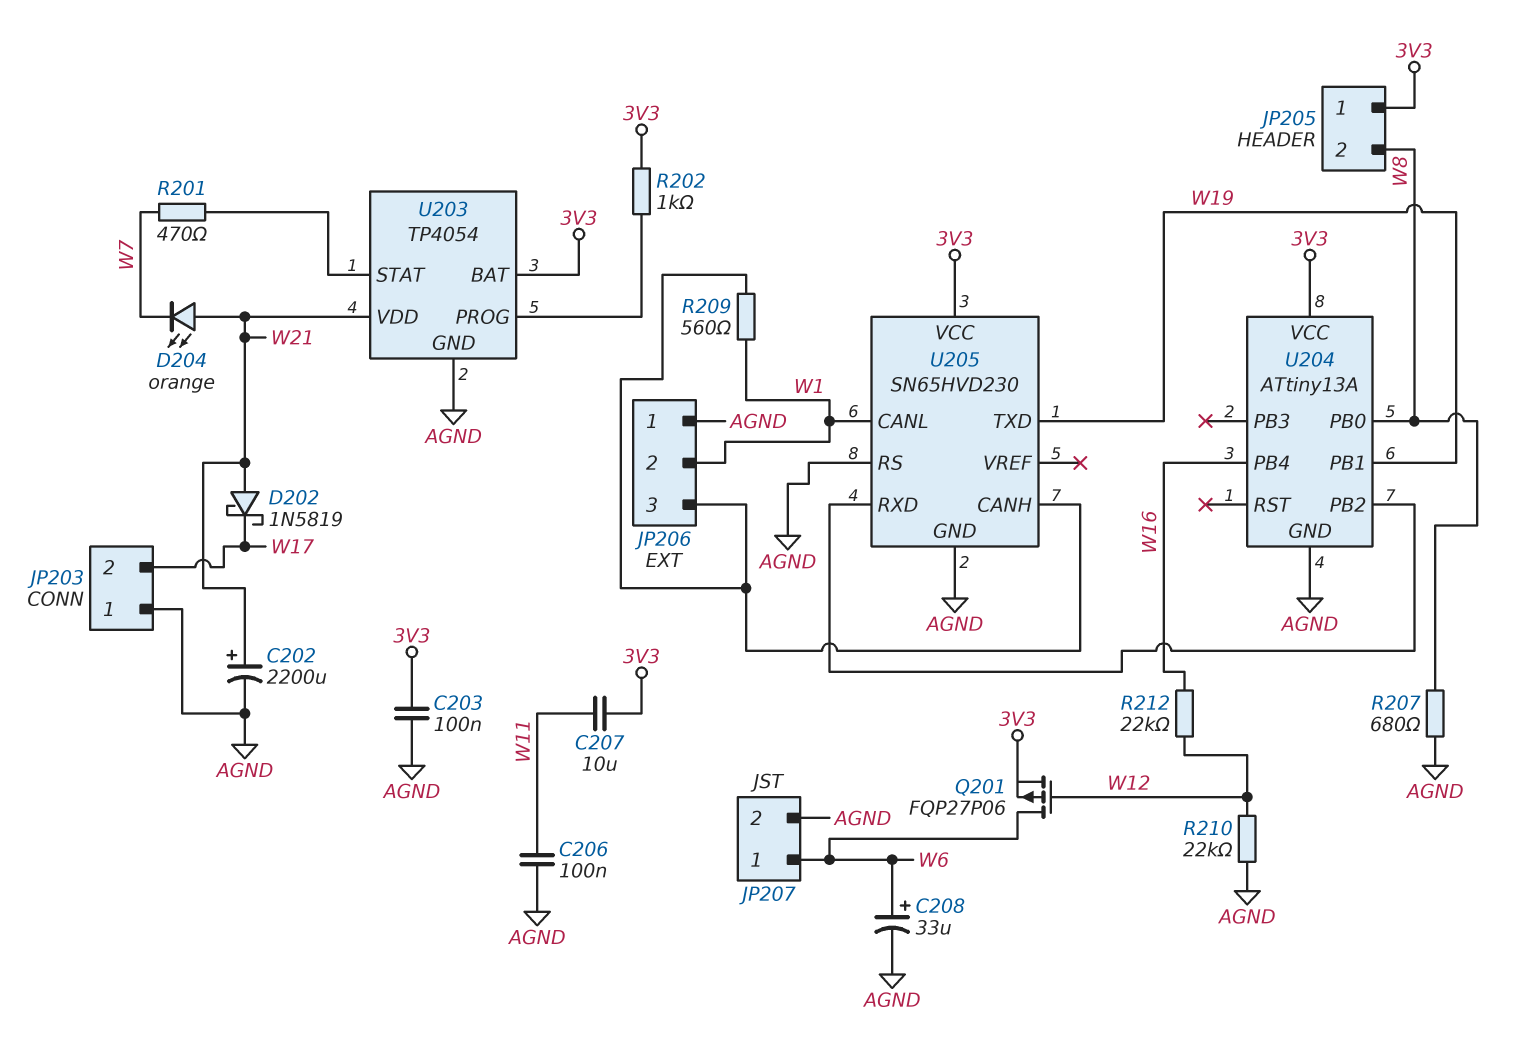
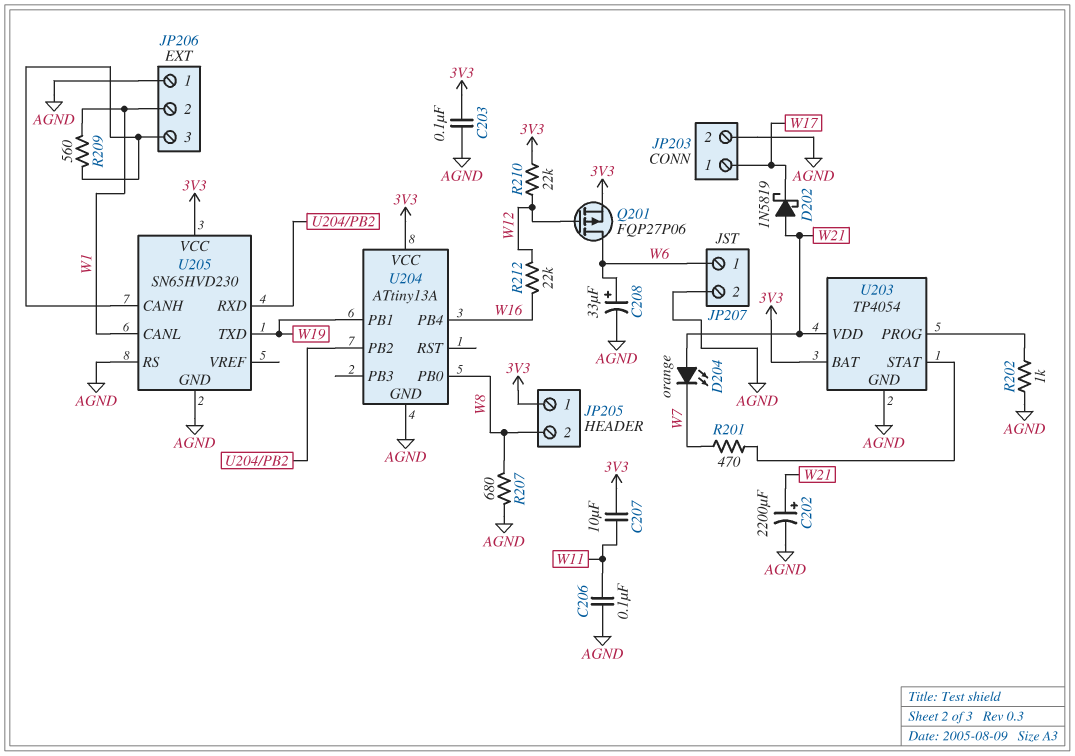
JP203 pin 1: AGND -> W17
JP203 pin 2: W17 -> AGND
R202: 1k (3V3, U203/PROG) -> 1k (AGND, U203/PROG)
R210: 22k (AGND, W12) -> 22k (3V3, W12)

